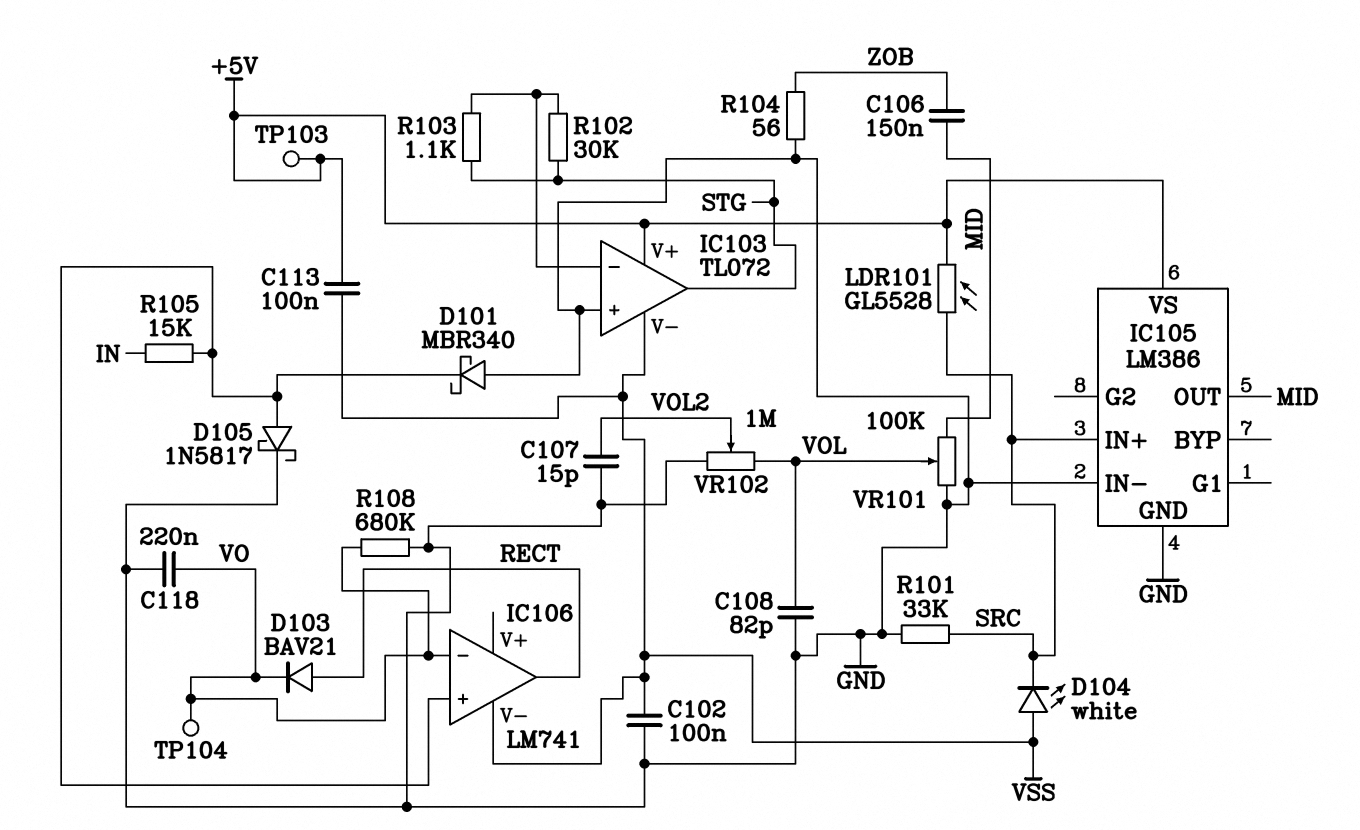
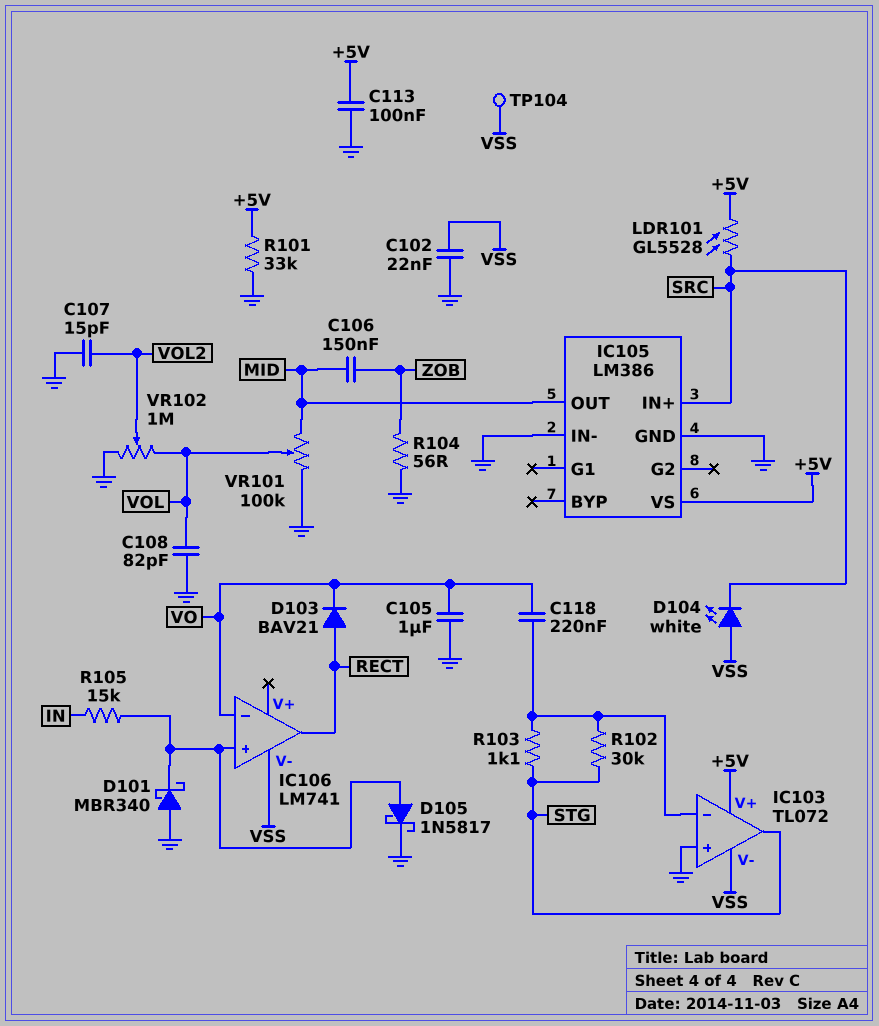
C102: 100nF (GND, VSS) -> 22nF (GND, VSS)
C105: none -> 1uF (GND, VO)
C113: 100nF (+5V, VSS) -> 100nF (+5V, GND)
C118: 220nF (GND, VO) -> 220nF (IC103/in-, VO)
R101: 33k (GND, SRC) -> 33k (+5V, GND)
R108: 680k (GND, VO) -> none
TP103: test point (+5V) -> none
TP104: test point (VO) -> test point (VSS)

